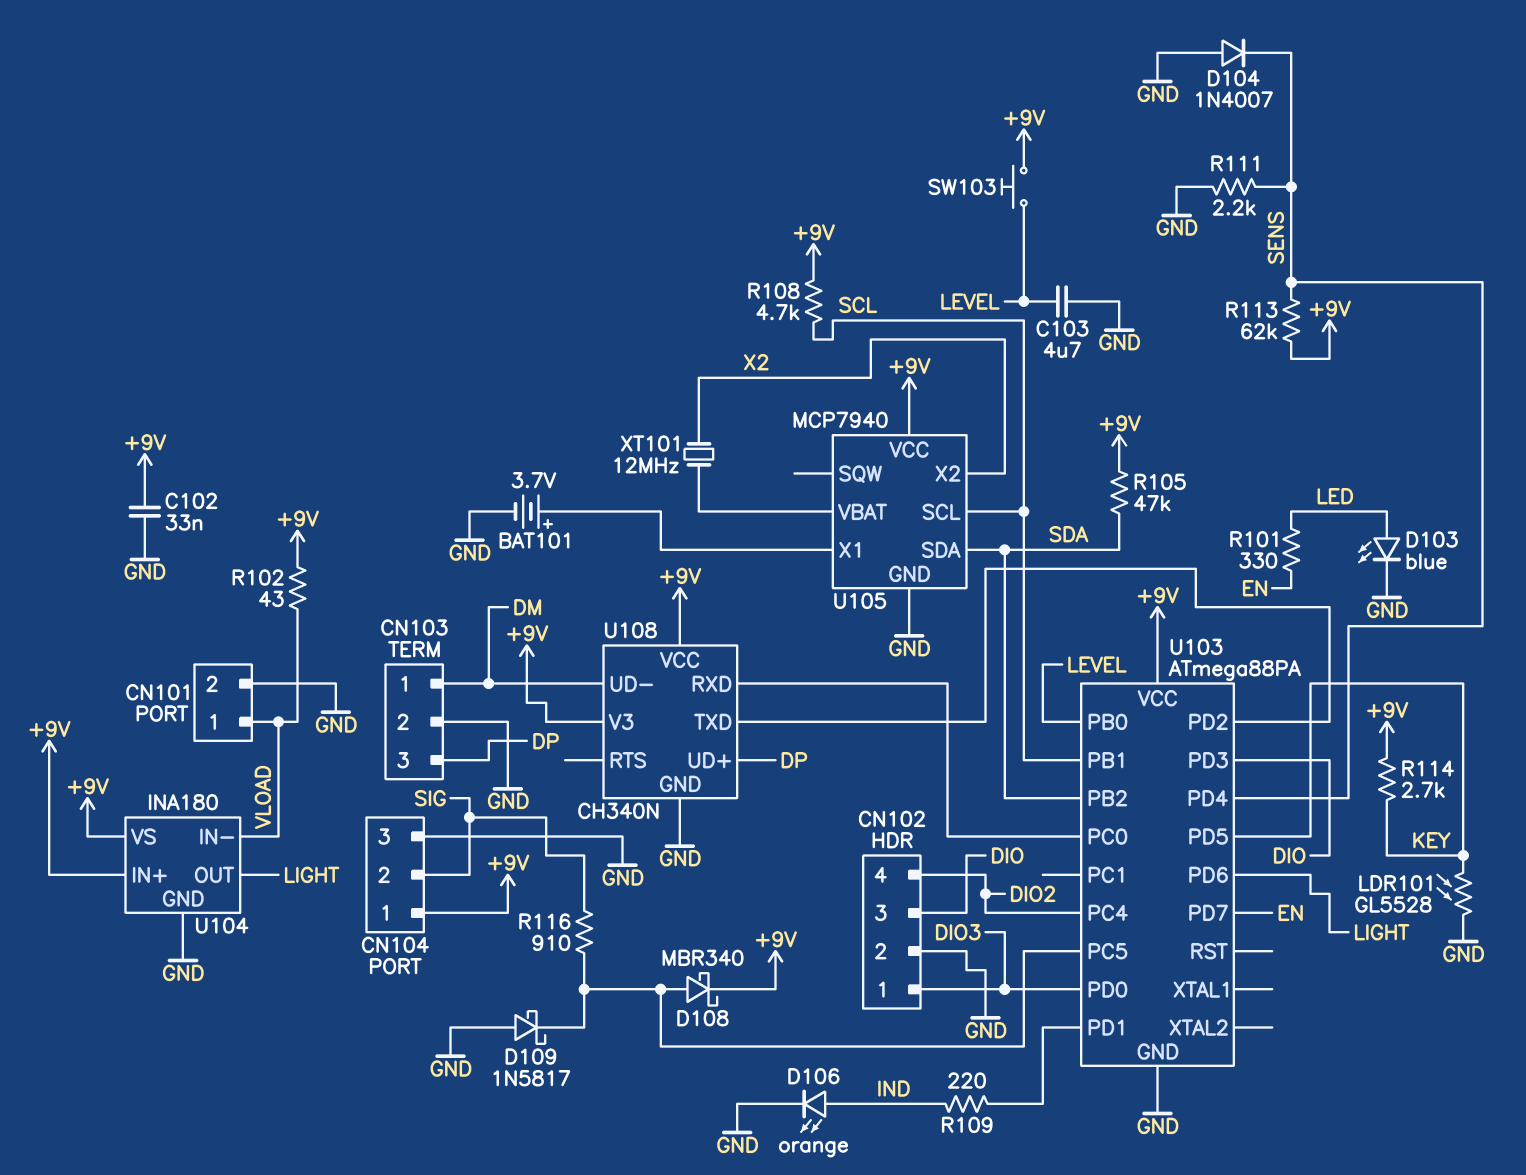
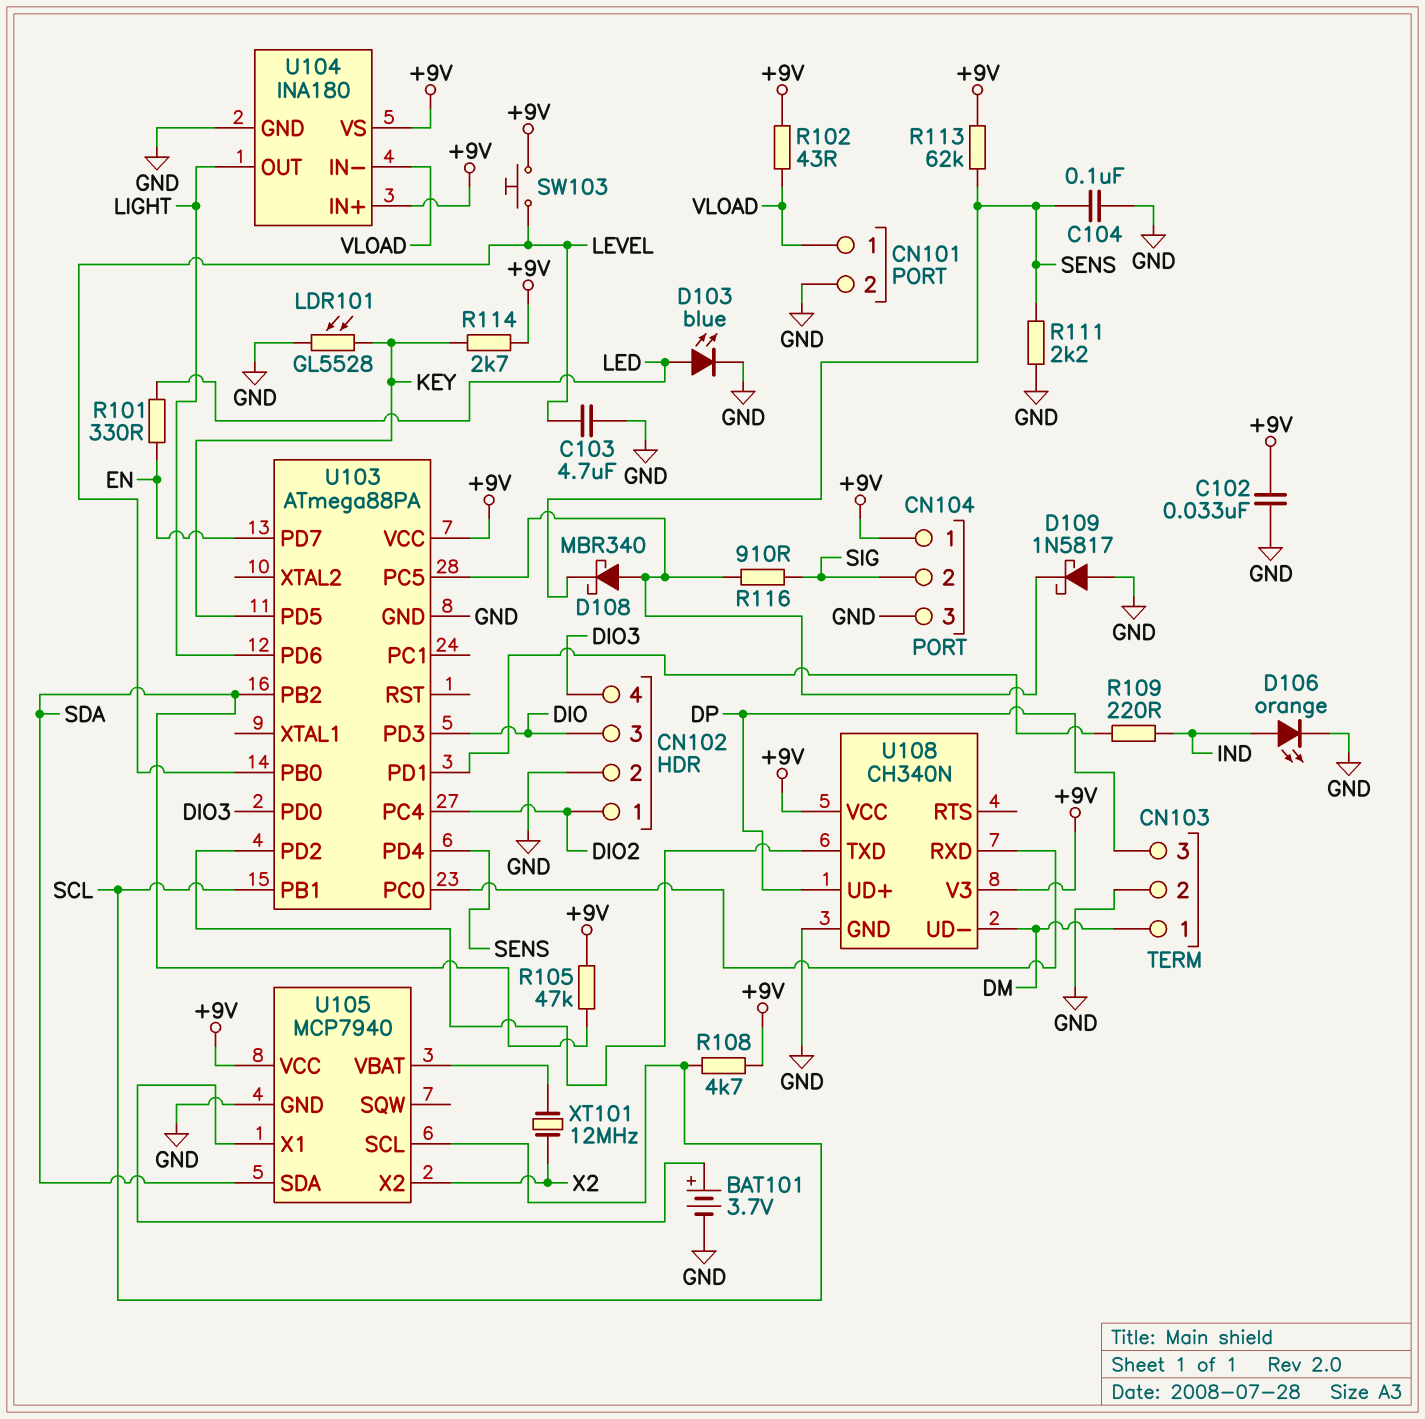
C104: none -> 100nF (GND, SENS)
CN102 pin 1: DIO3 -> DIO2
CN102 pin 4: DIO2 -> DIO3
D104: diode 1N4007 (A GND, K SENS) -> none
D108: schottky MBR340 (A U103/PC5, K +9V) -> schottky MBR340 (A U103/PC5, K SENS)

